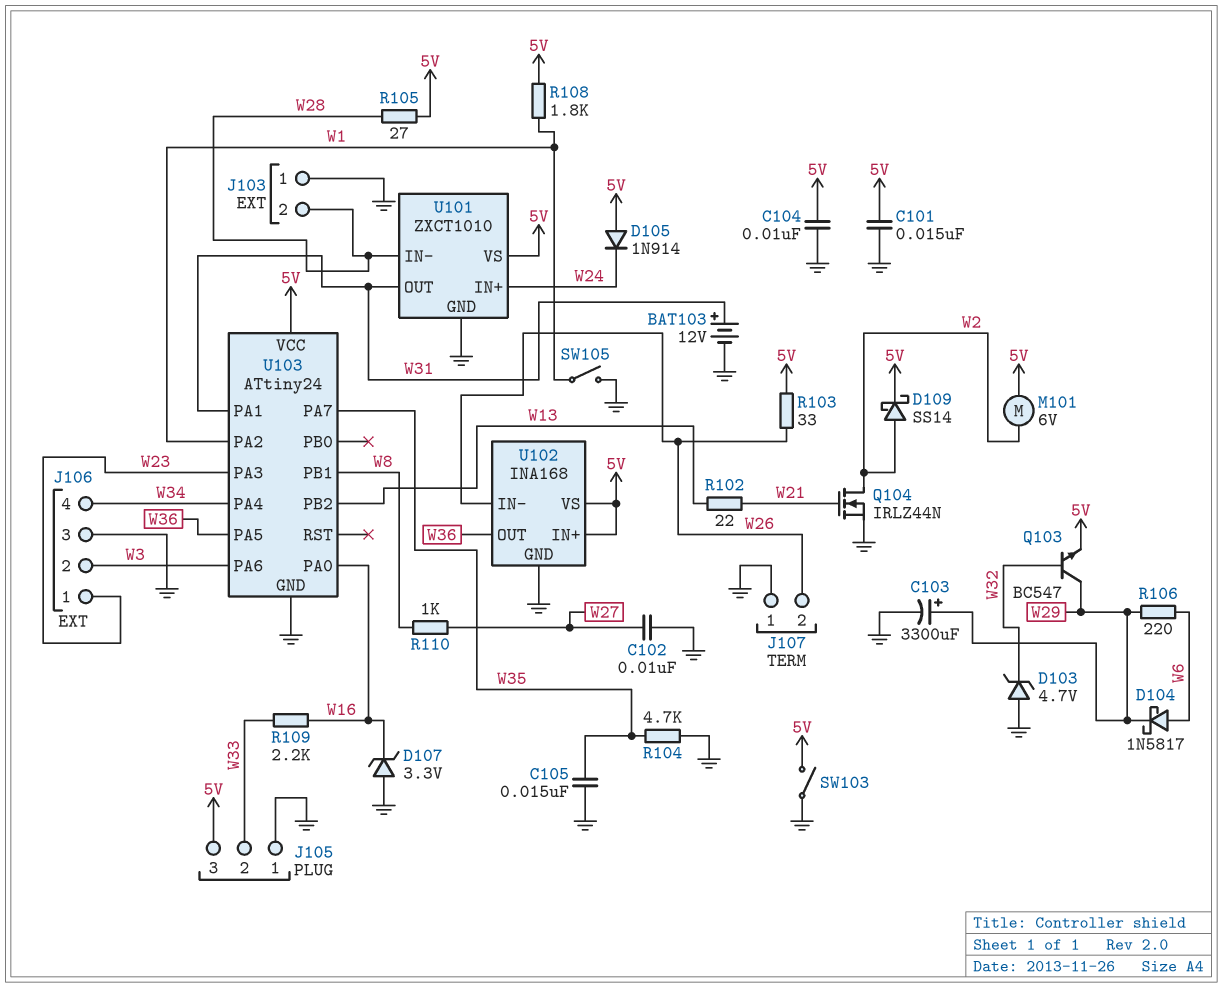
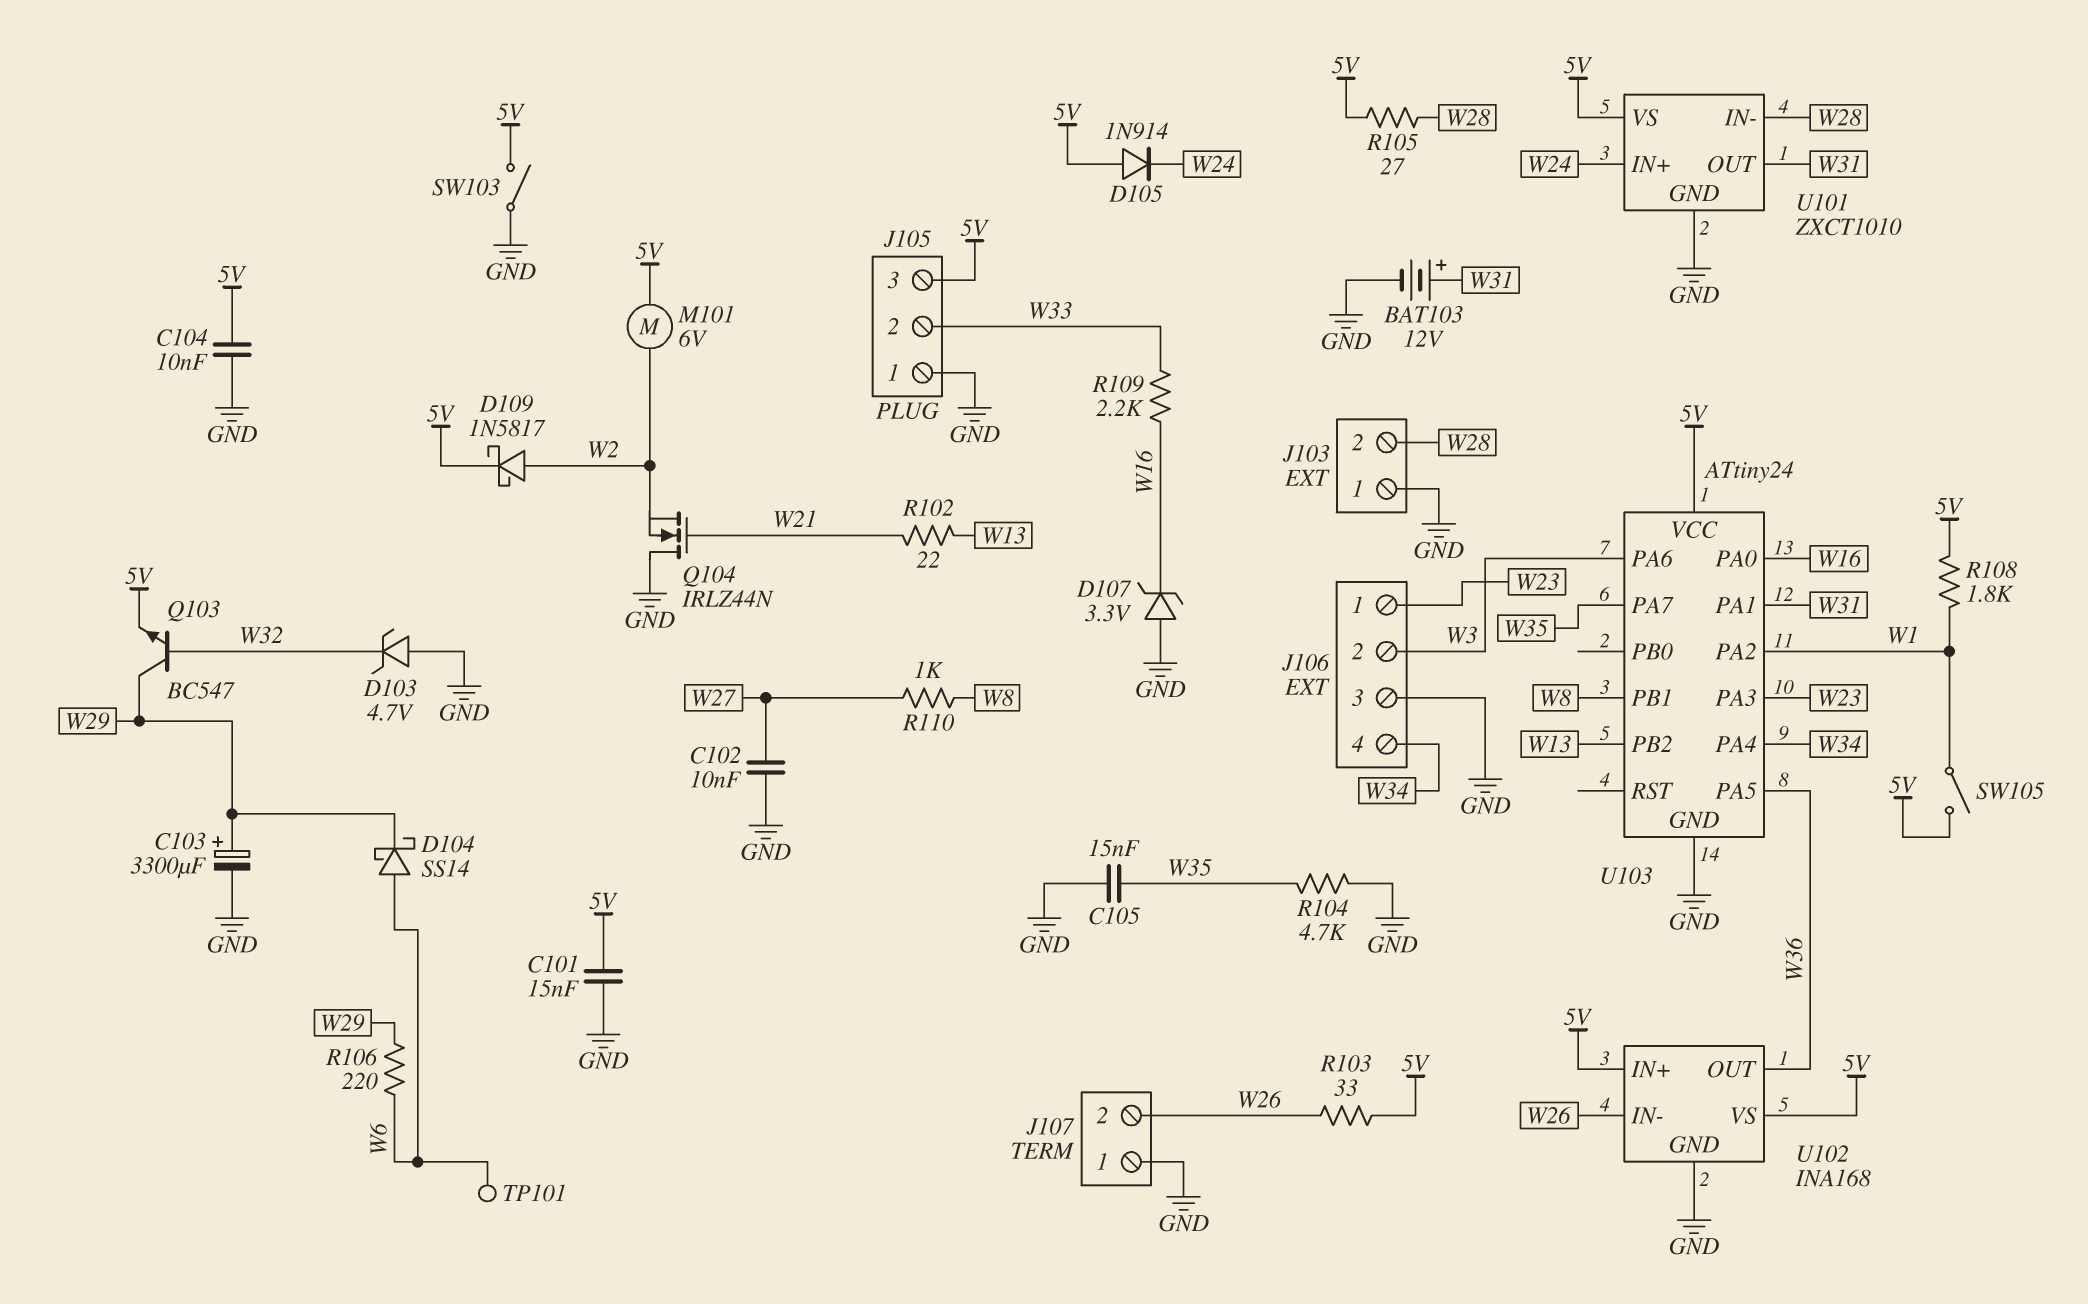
D104: schottky 1N5817 (A W6, K W29) -> schottky SS14 (A W6, K W29)
D109: schottky SS14 (A W2, K 5V) -> schottky 1N5817 (A W2, K 5V)
Q104: NMOS IRLZ44N (G W21, D W2, S GND) -> NMOS IRLZ44N (G W21, D GND, S W2)
SW105: switch (GND, W1) -> switch (5V, W1)
TP101: none -> test point (W6)

